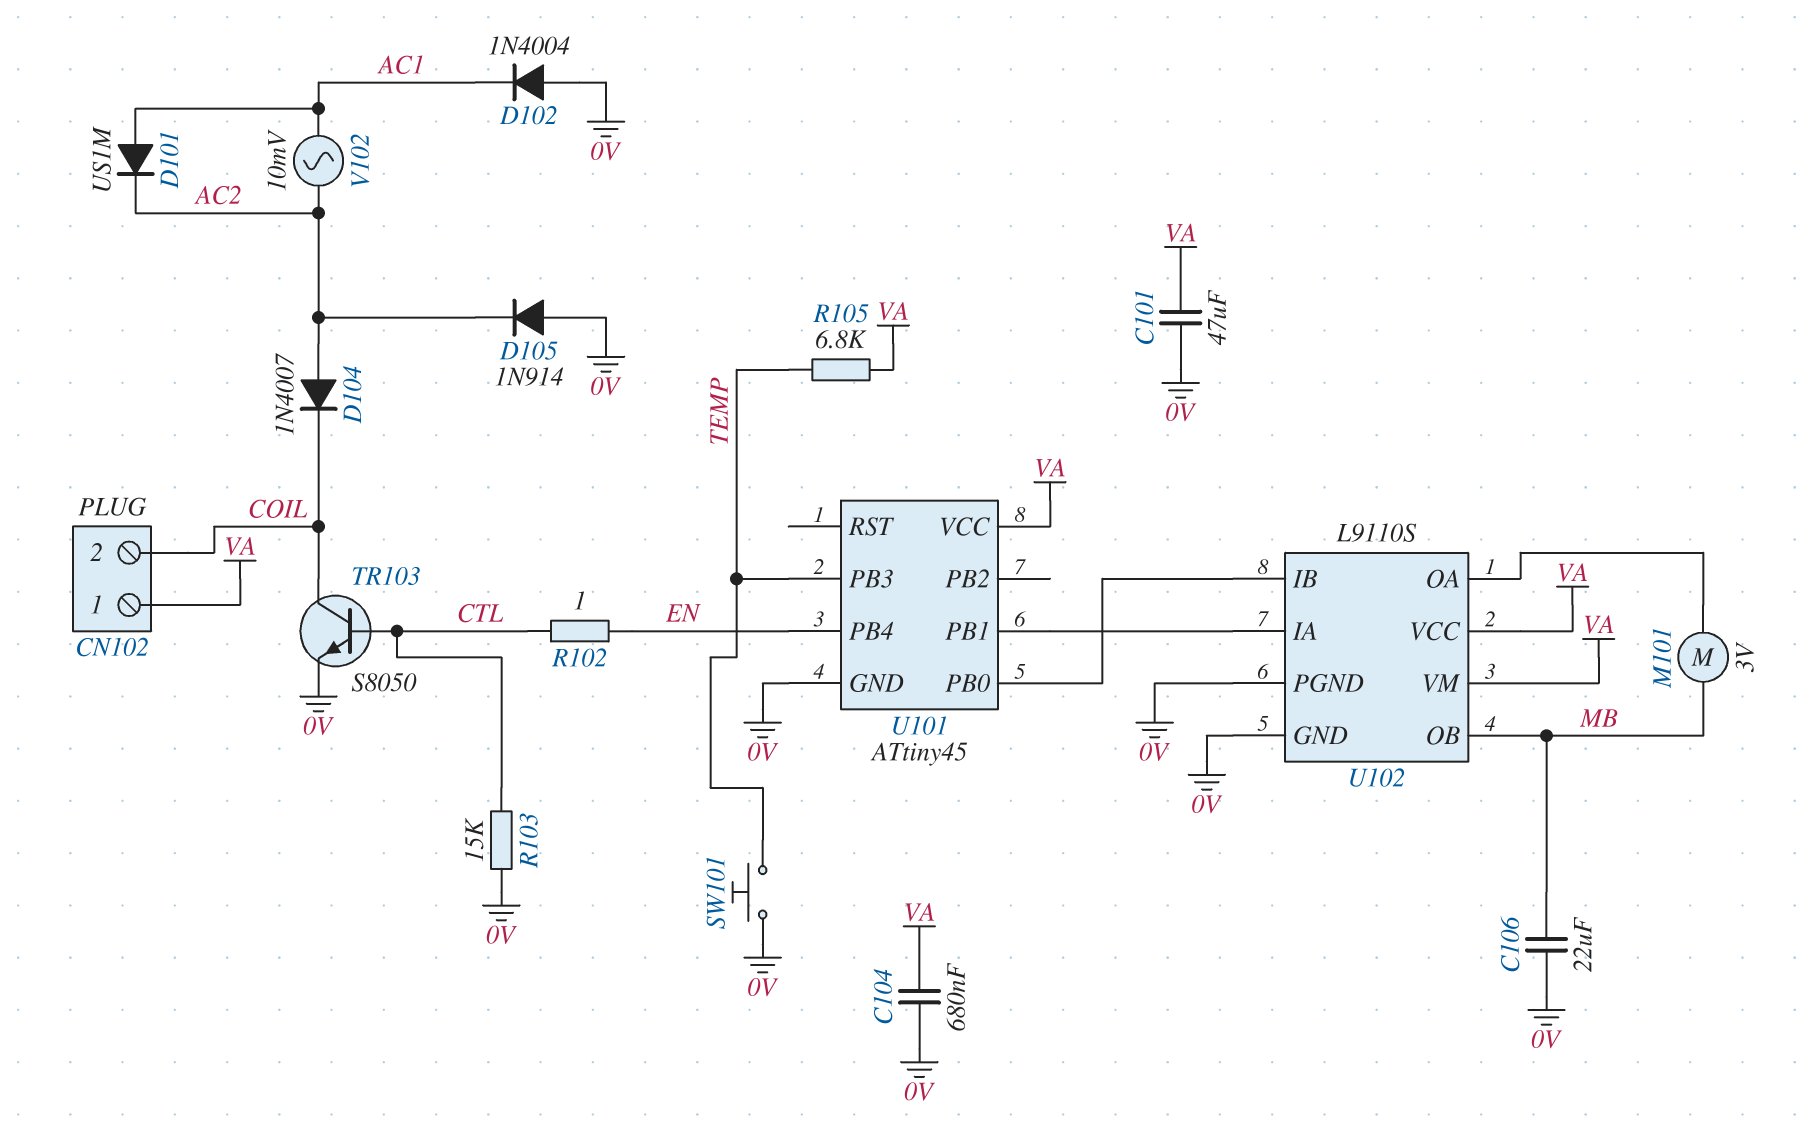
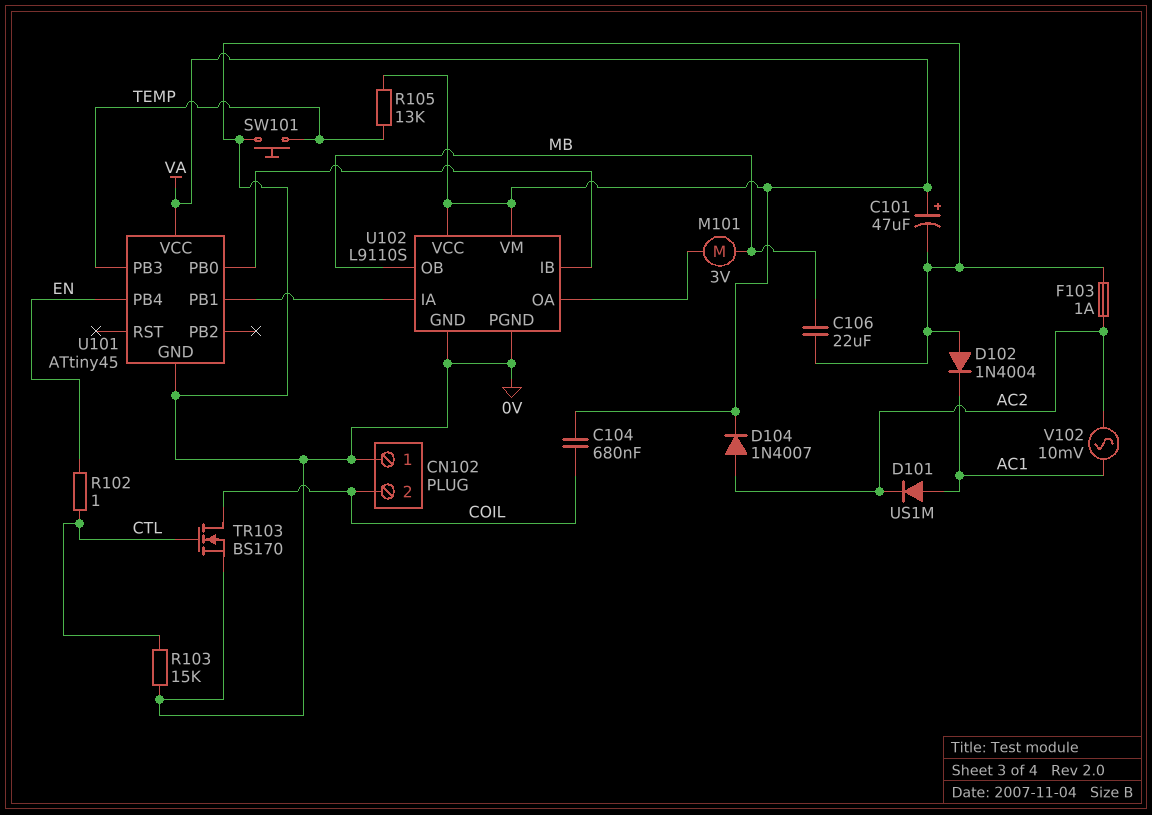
C101: 47uF (0V, VA) -> 47uF (plus VA, minus 0V)
C104: 680nF (0V, VA) -> 680nF (COIL, VA)
CN102 pin 1: VA -> 0V
D104: diode 1N4007 (A AC2, K COIL) -> diode 1N4007 (A AC2, K VA)
D105: diode 1N914 (A 0V, K AC2) -> none
F103: none -> 1A (0V, AC2)
R105: 6.8k (TEMP, VA) -> 13k (TEMP, VA)
TR103: NPN S8050 (B CTL, C COIL, E 0V) -> NMOS BS170 (G CTL, D COIL, S 0V)

